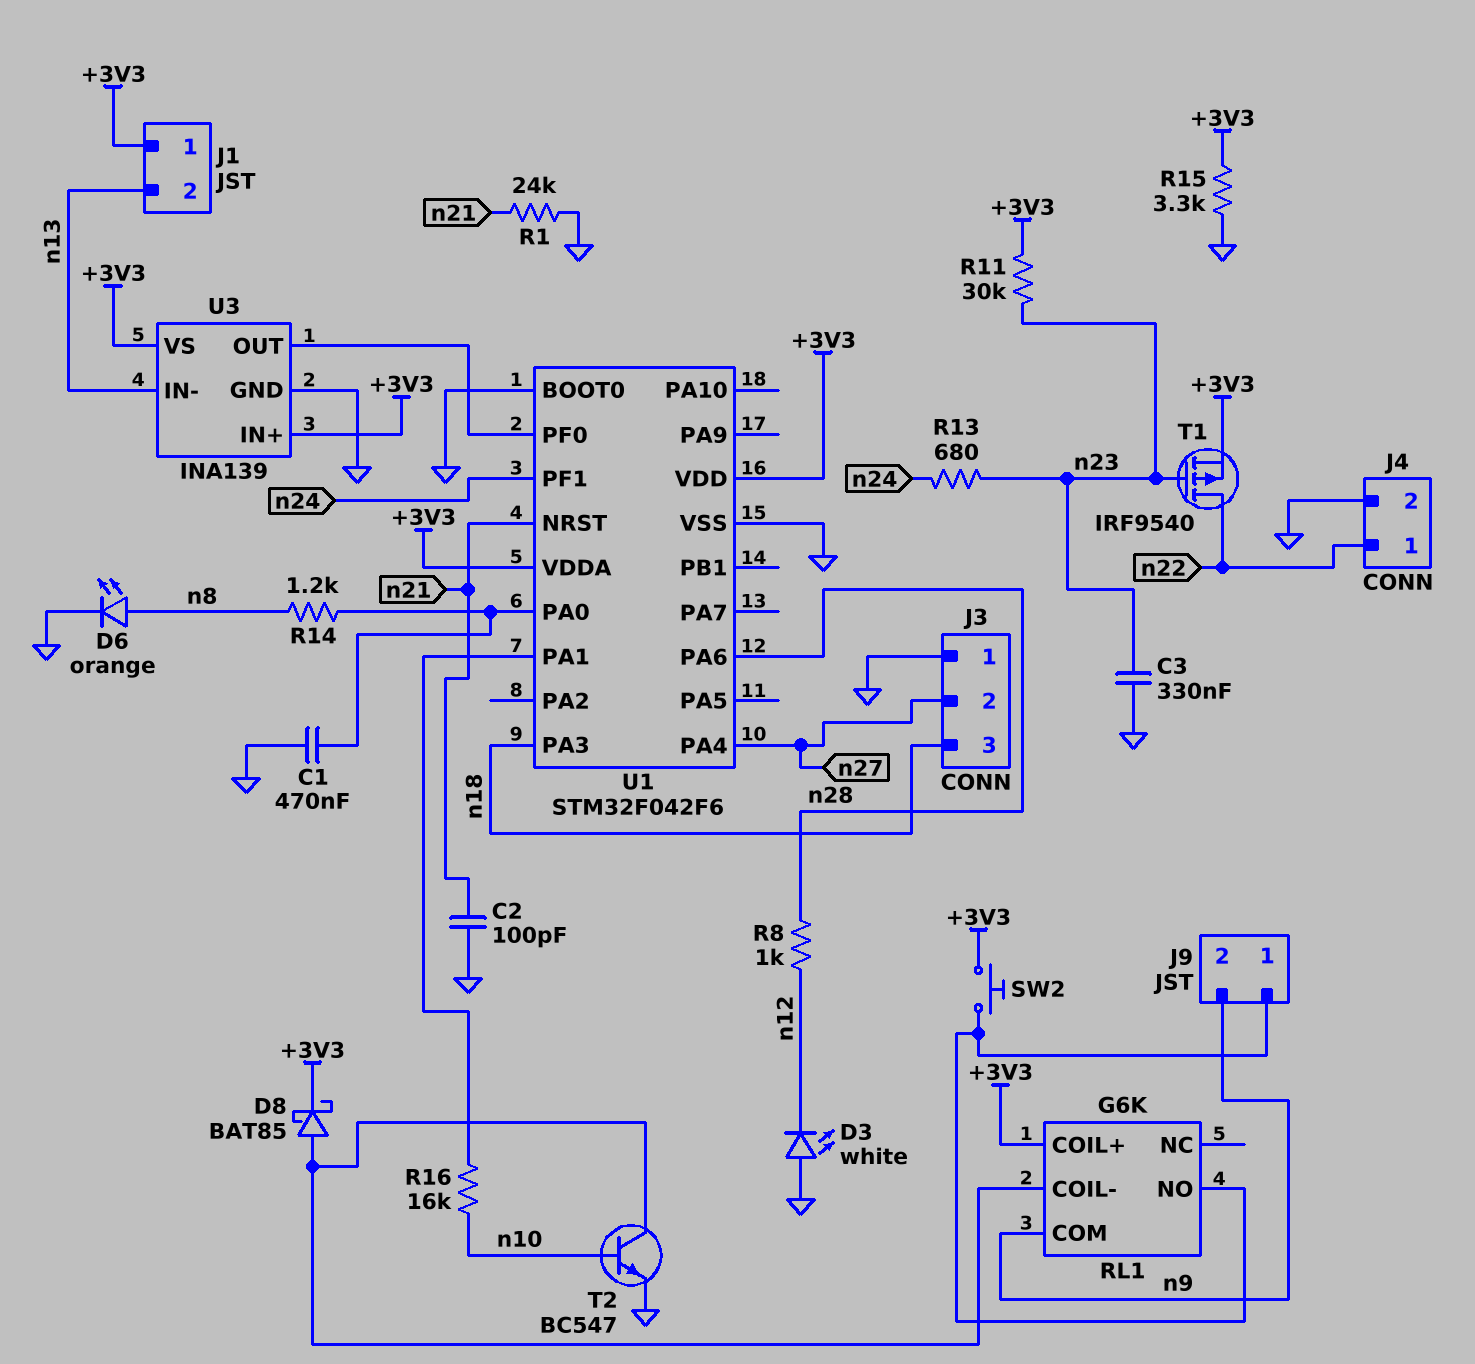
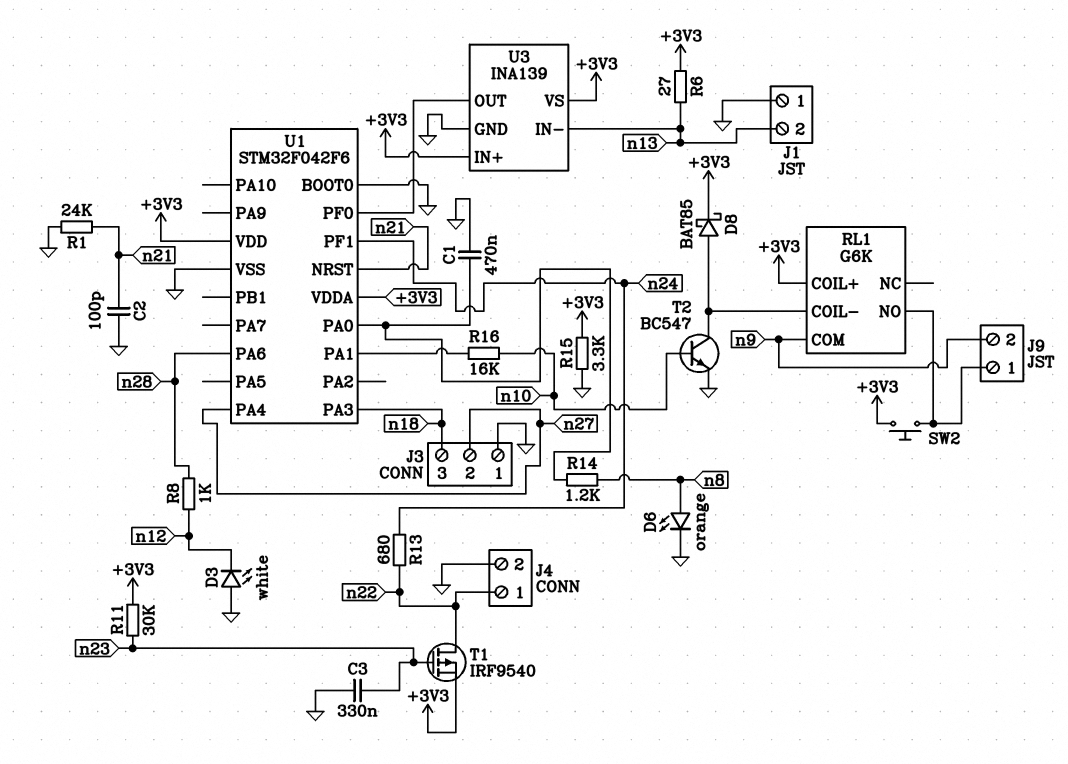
J1 pin 1: +3V3 -> GND
R6: none -> 27 (+3V3, n13)
R13: 680 (n23, n24) -> 680 (n22, n24)

